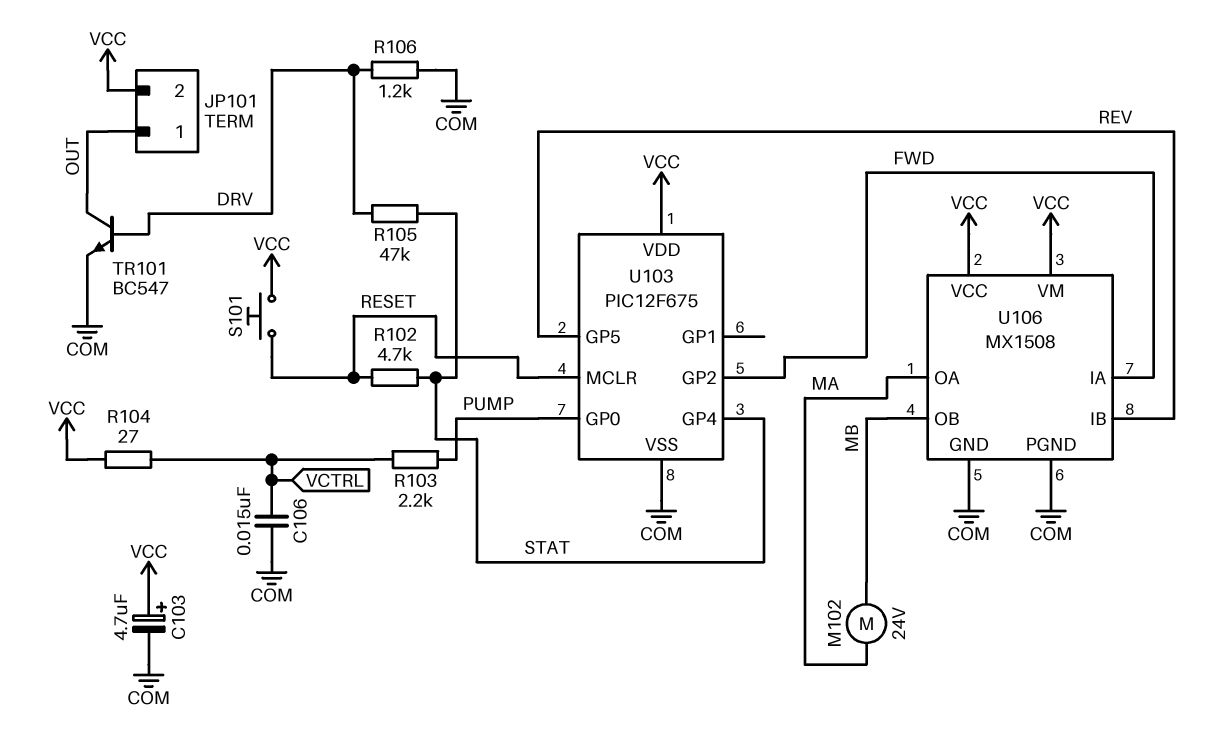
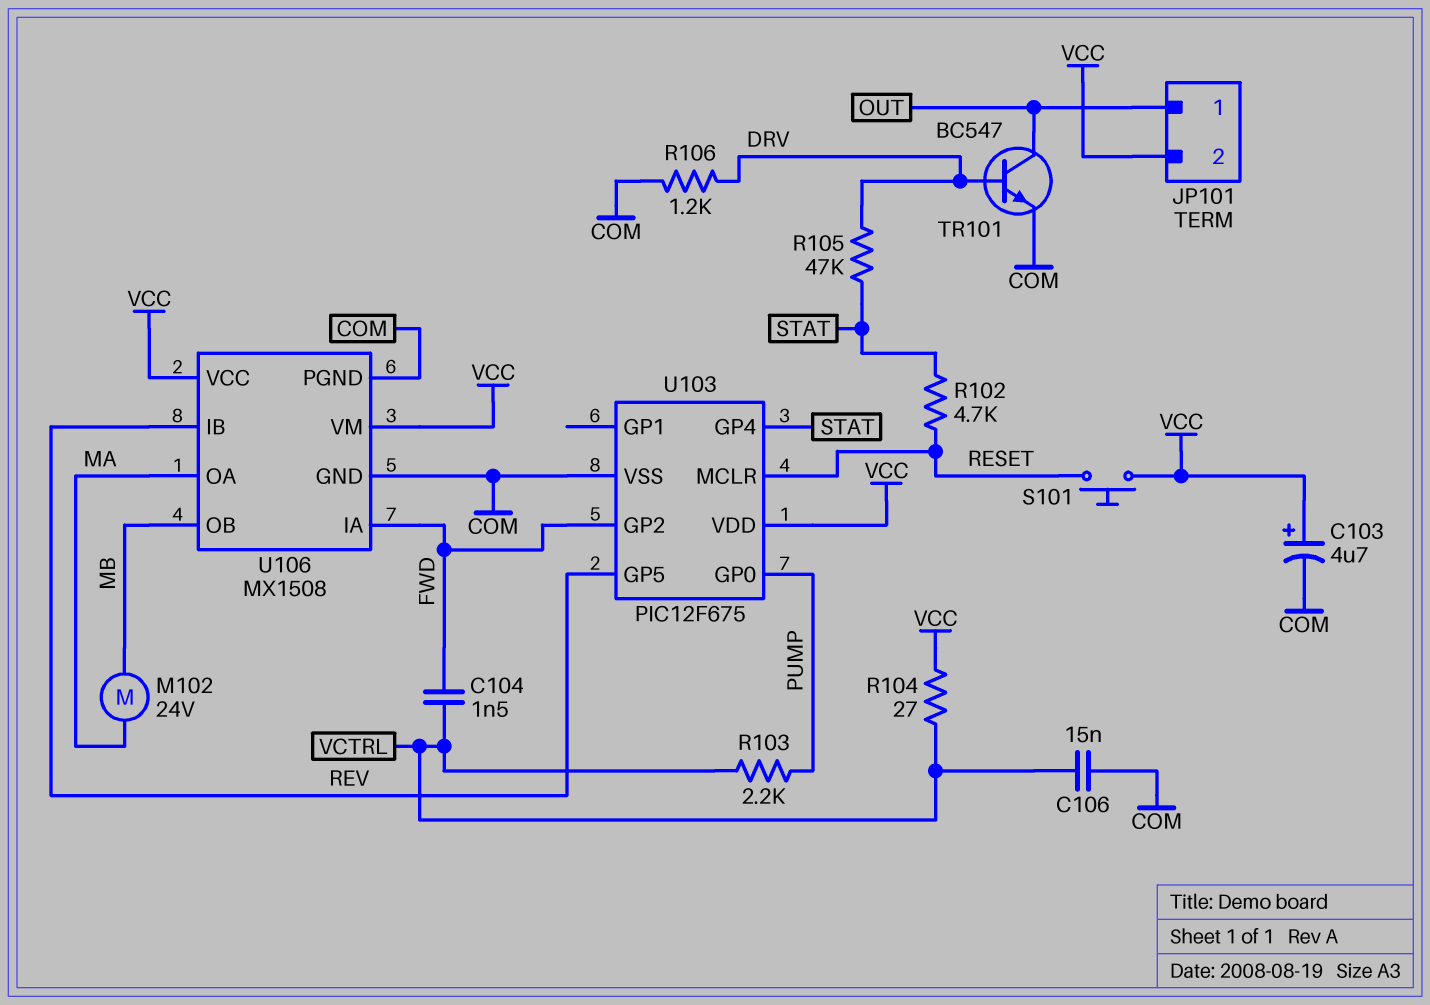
C104: none -> 1.5nF (FWD, VCTRL)

